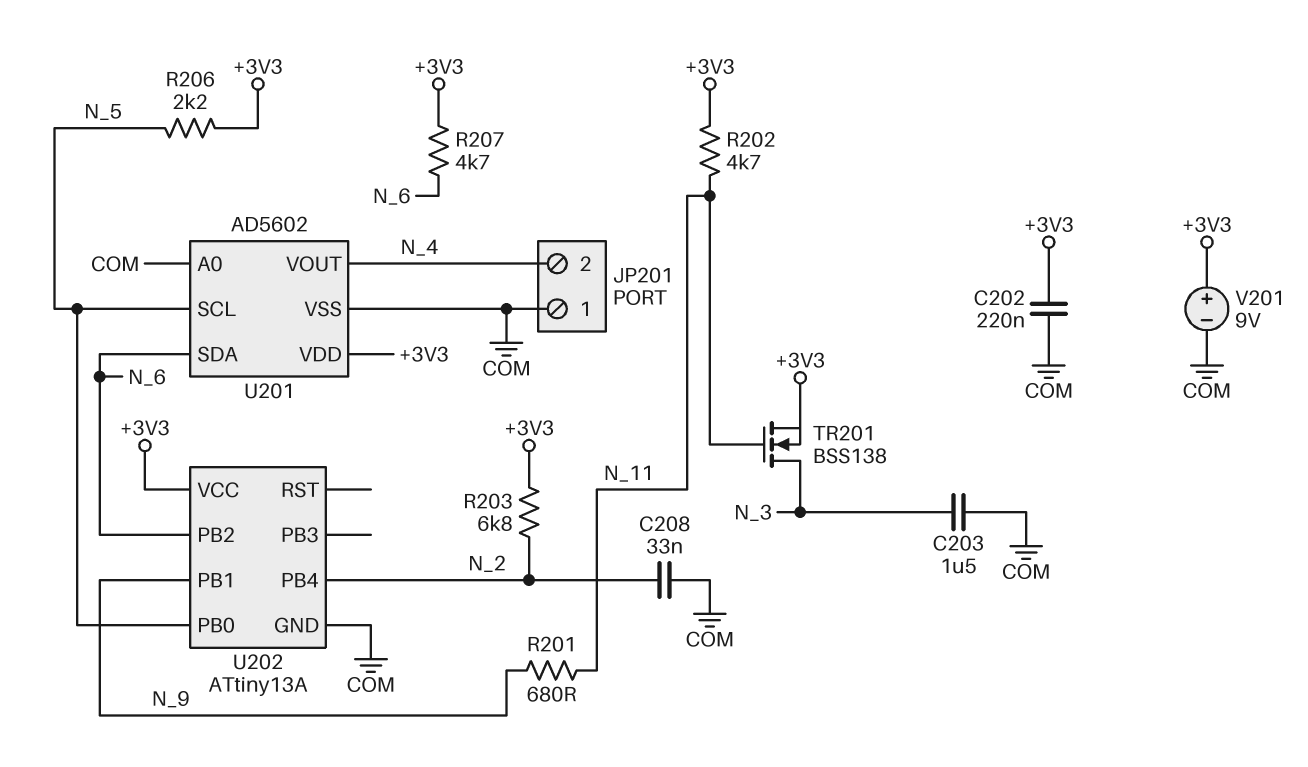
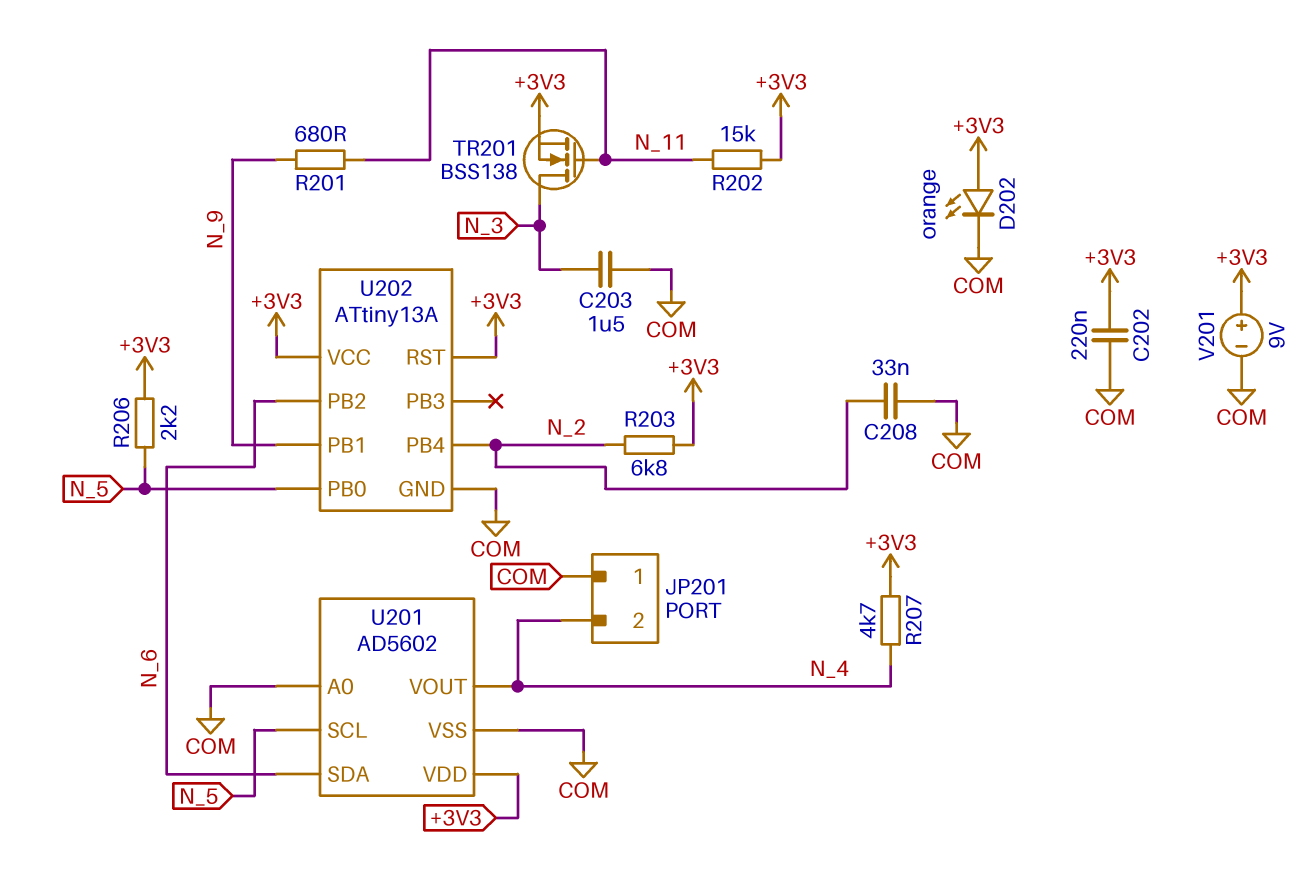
D202: none -> LED orange (A +3V3, K COM)
R202: 4.7k (+3V3, N_11) -> 15k (+3V3, N_11)
R207: 4.7k (+3V3, N_6) -> 4.7k (+3V3, N_4)
U202 pin RST: none -> +3V3

